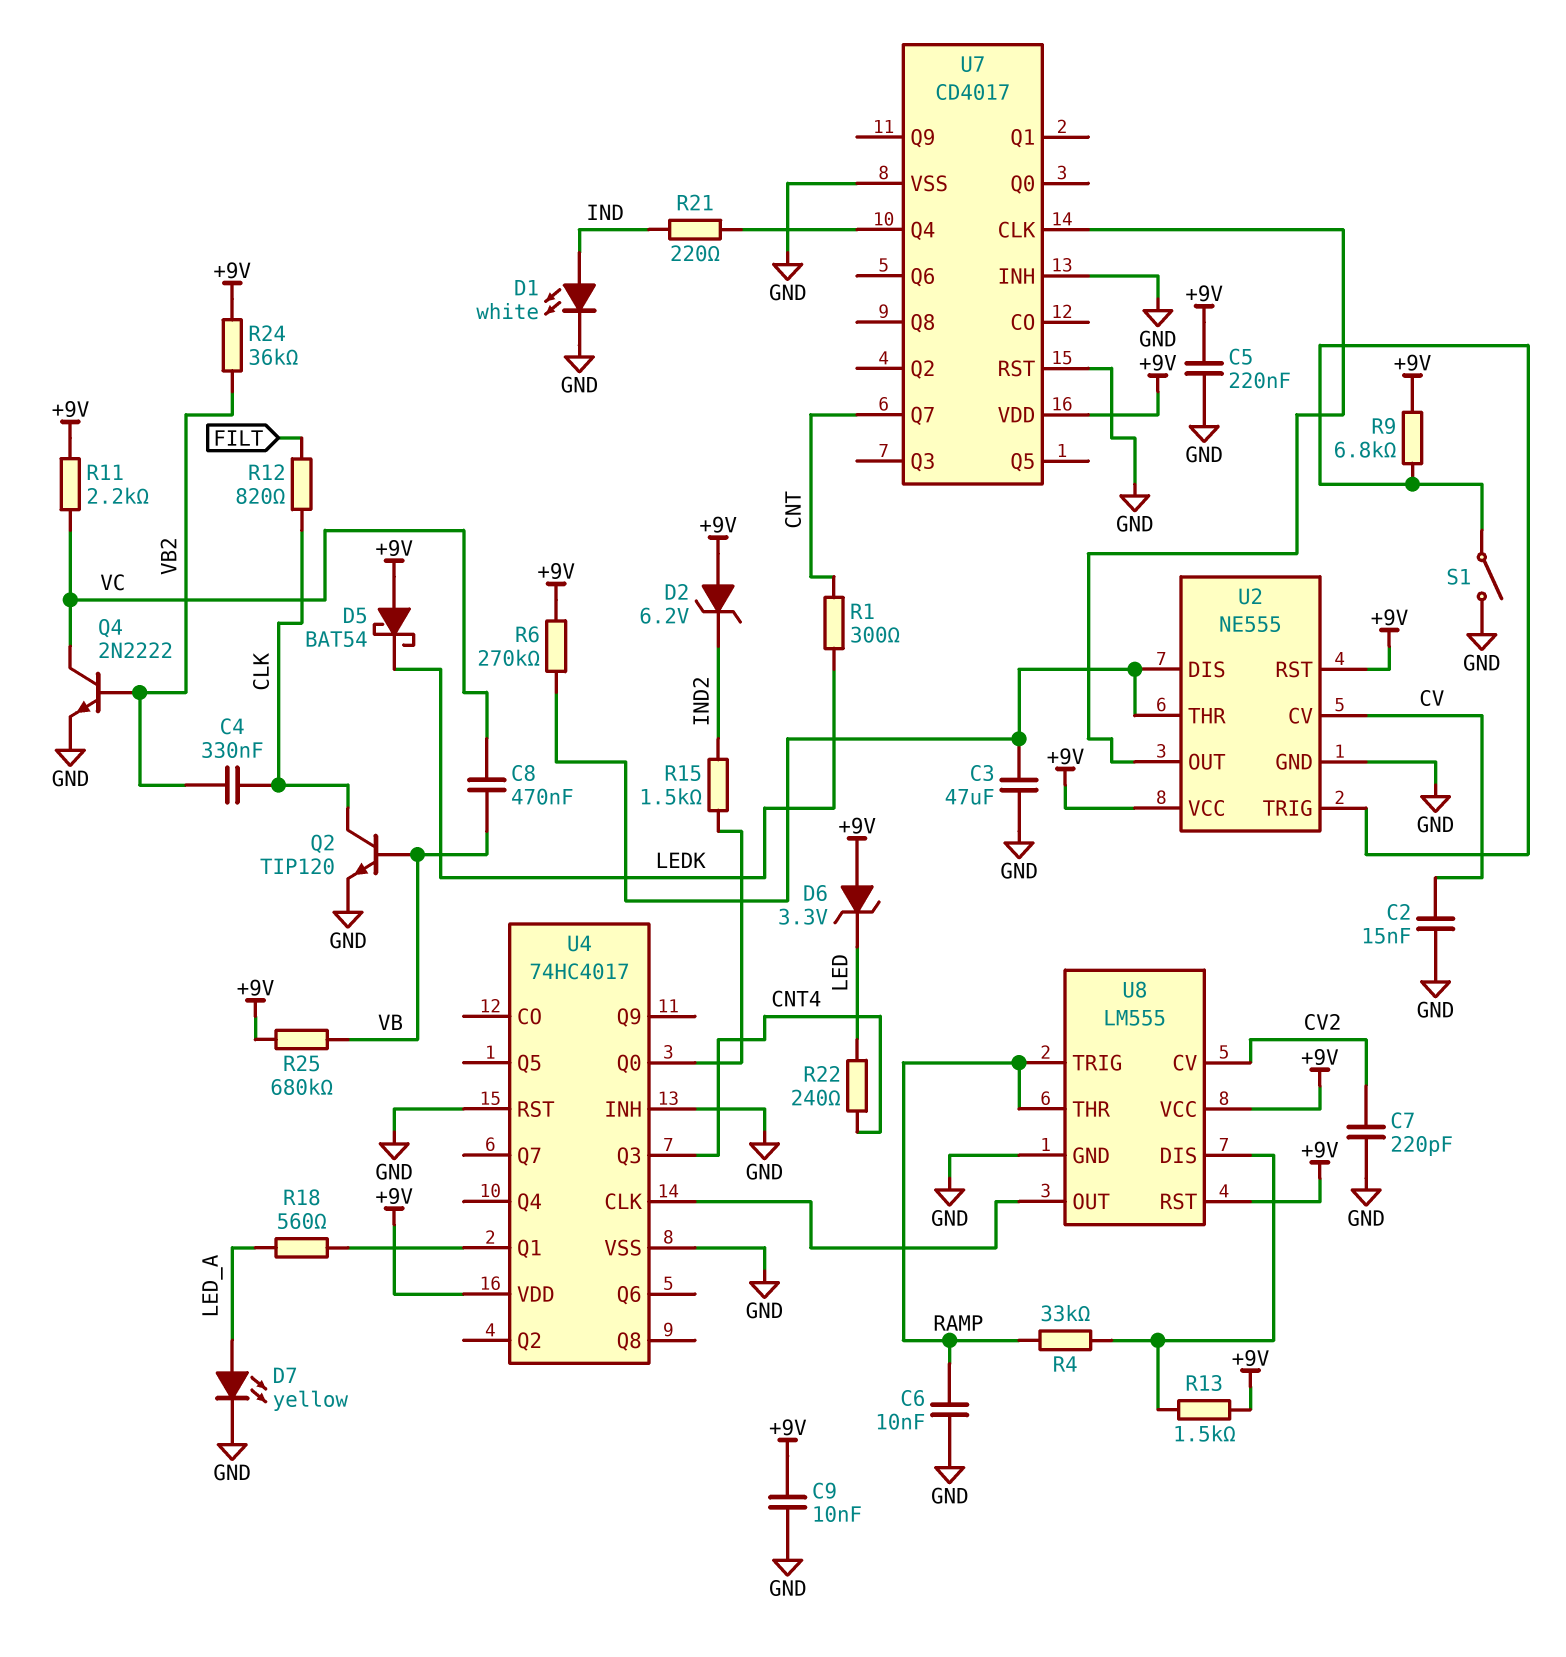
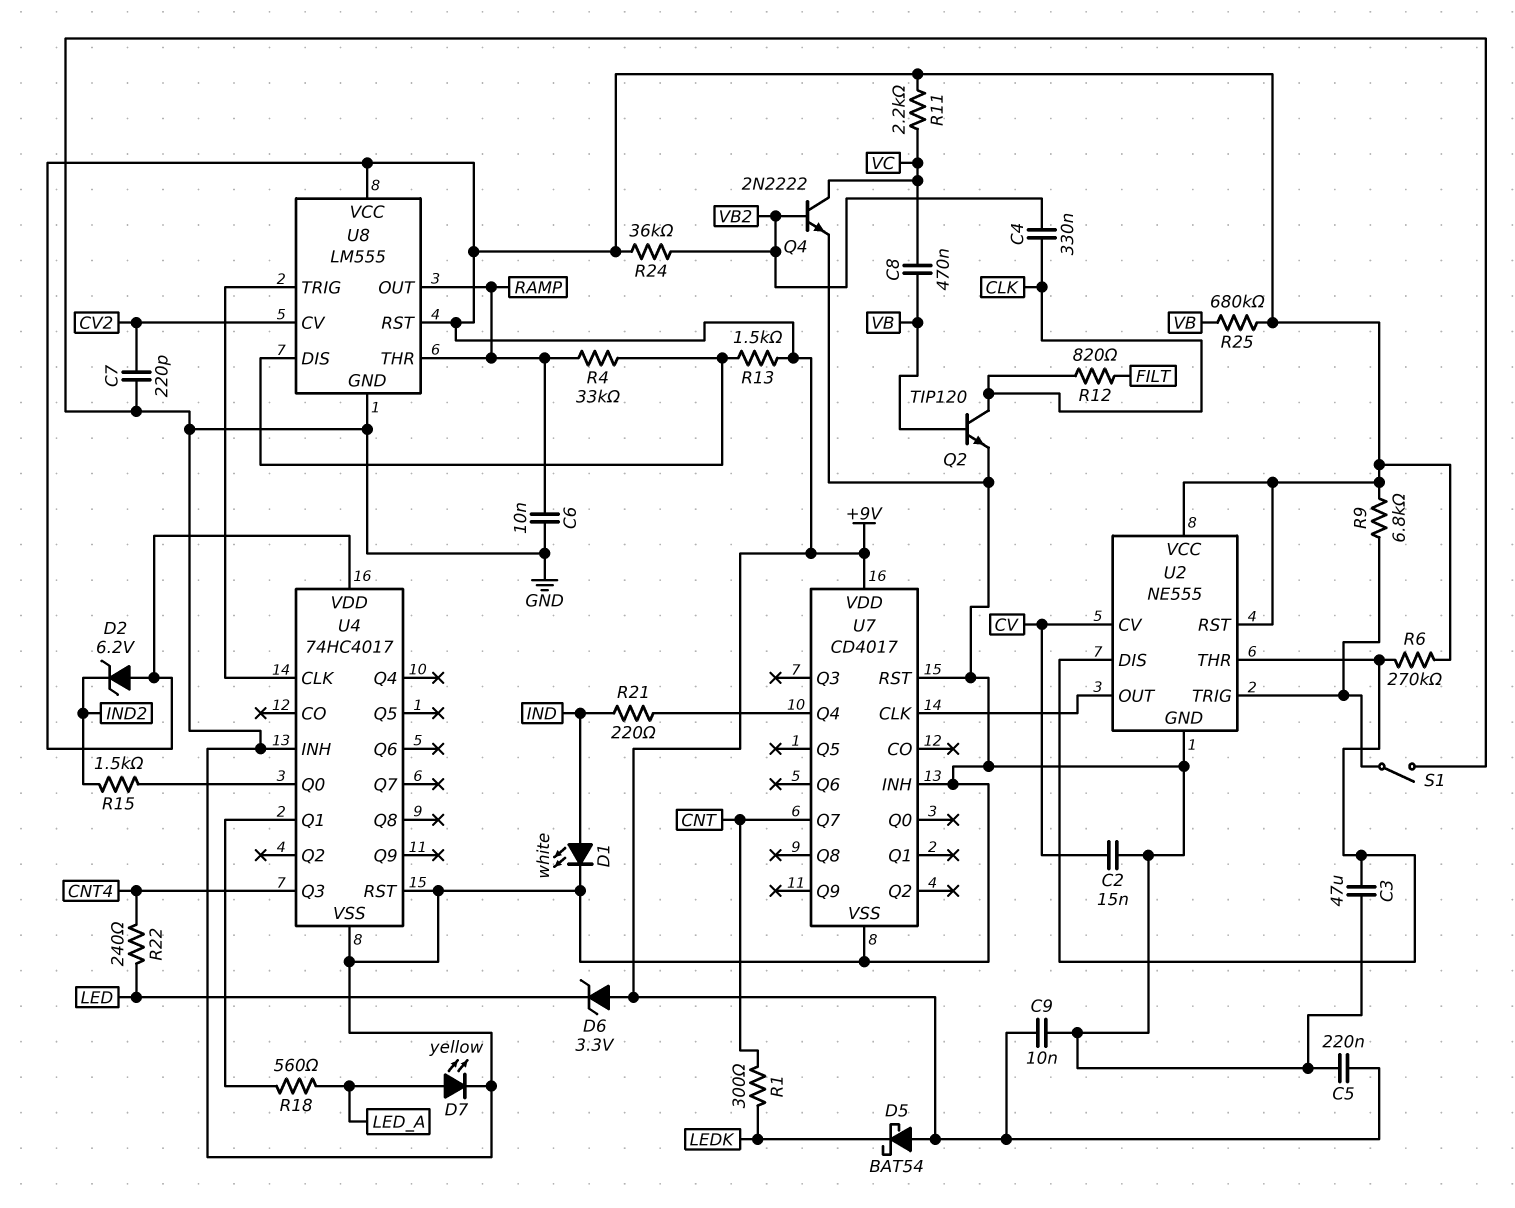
U8 pin OUT: U4/CLK -> RAMP
U8 pin TRIG: RAMP -> U4/CLK

